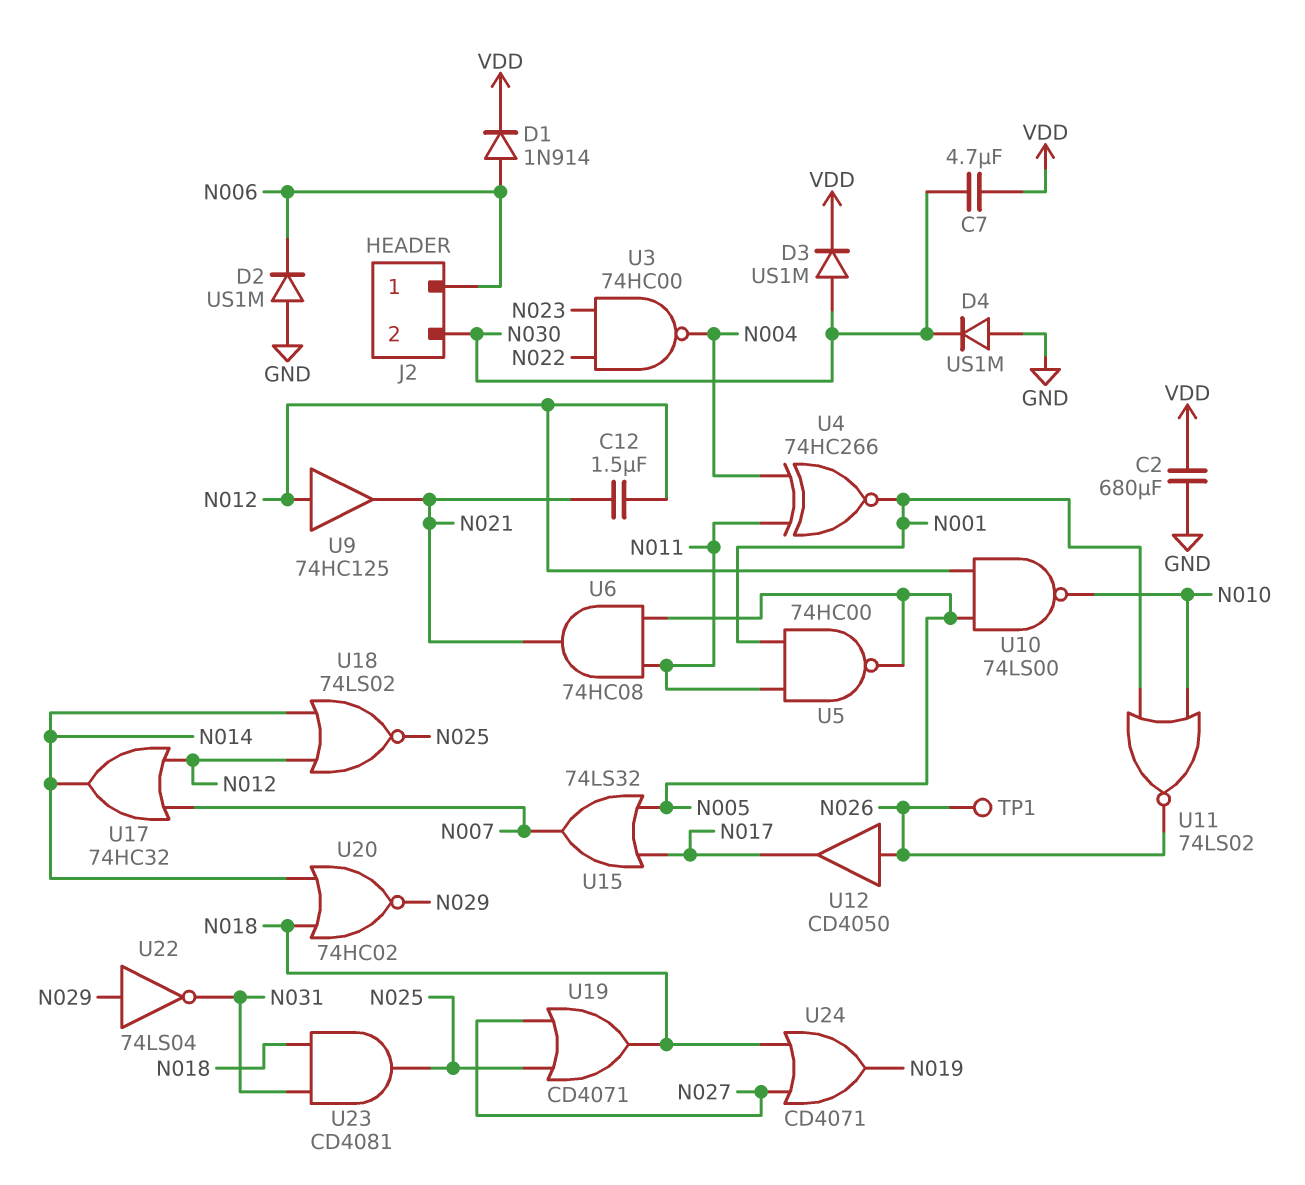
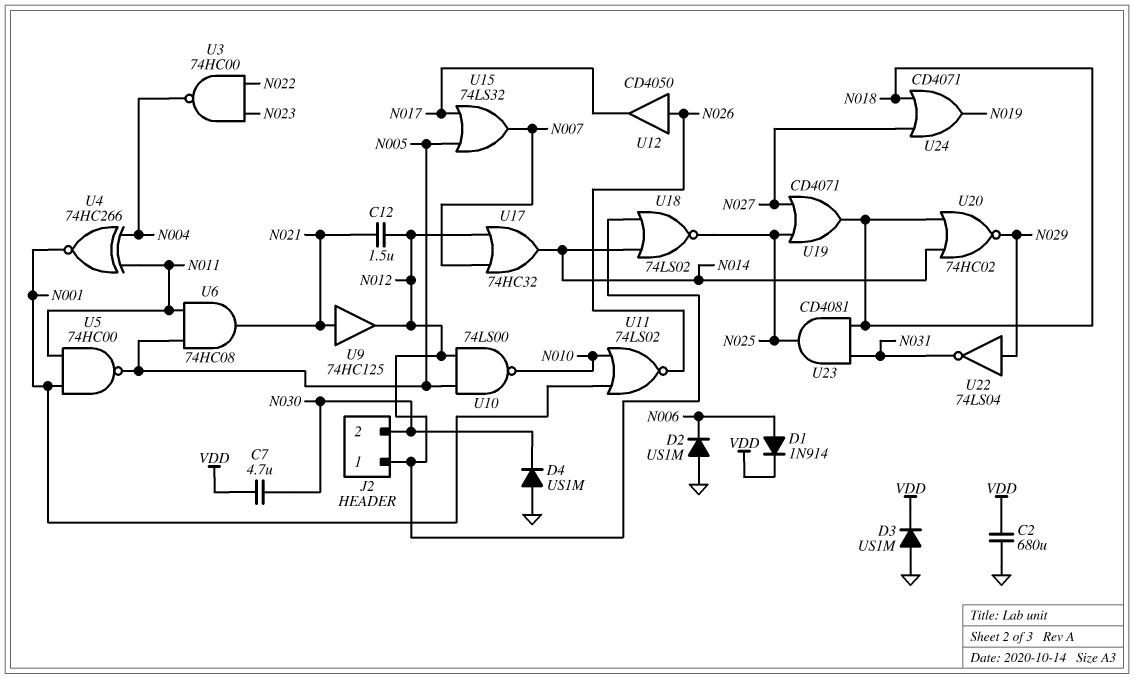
D3: diode US1M (A N030, K VDD) -> diode US1M (A GND, K VDD)
J2 pin 1: N006 -> N012
TP1: test point (N026) -> none
U9: buffer 74HC125 (in N012, out N021) -> buffer 74HC125 (in N021, out N012)

